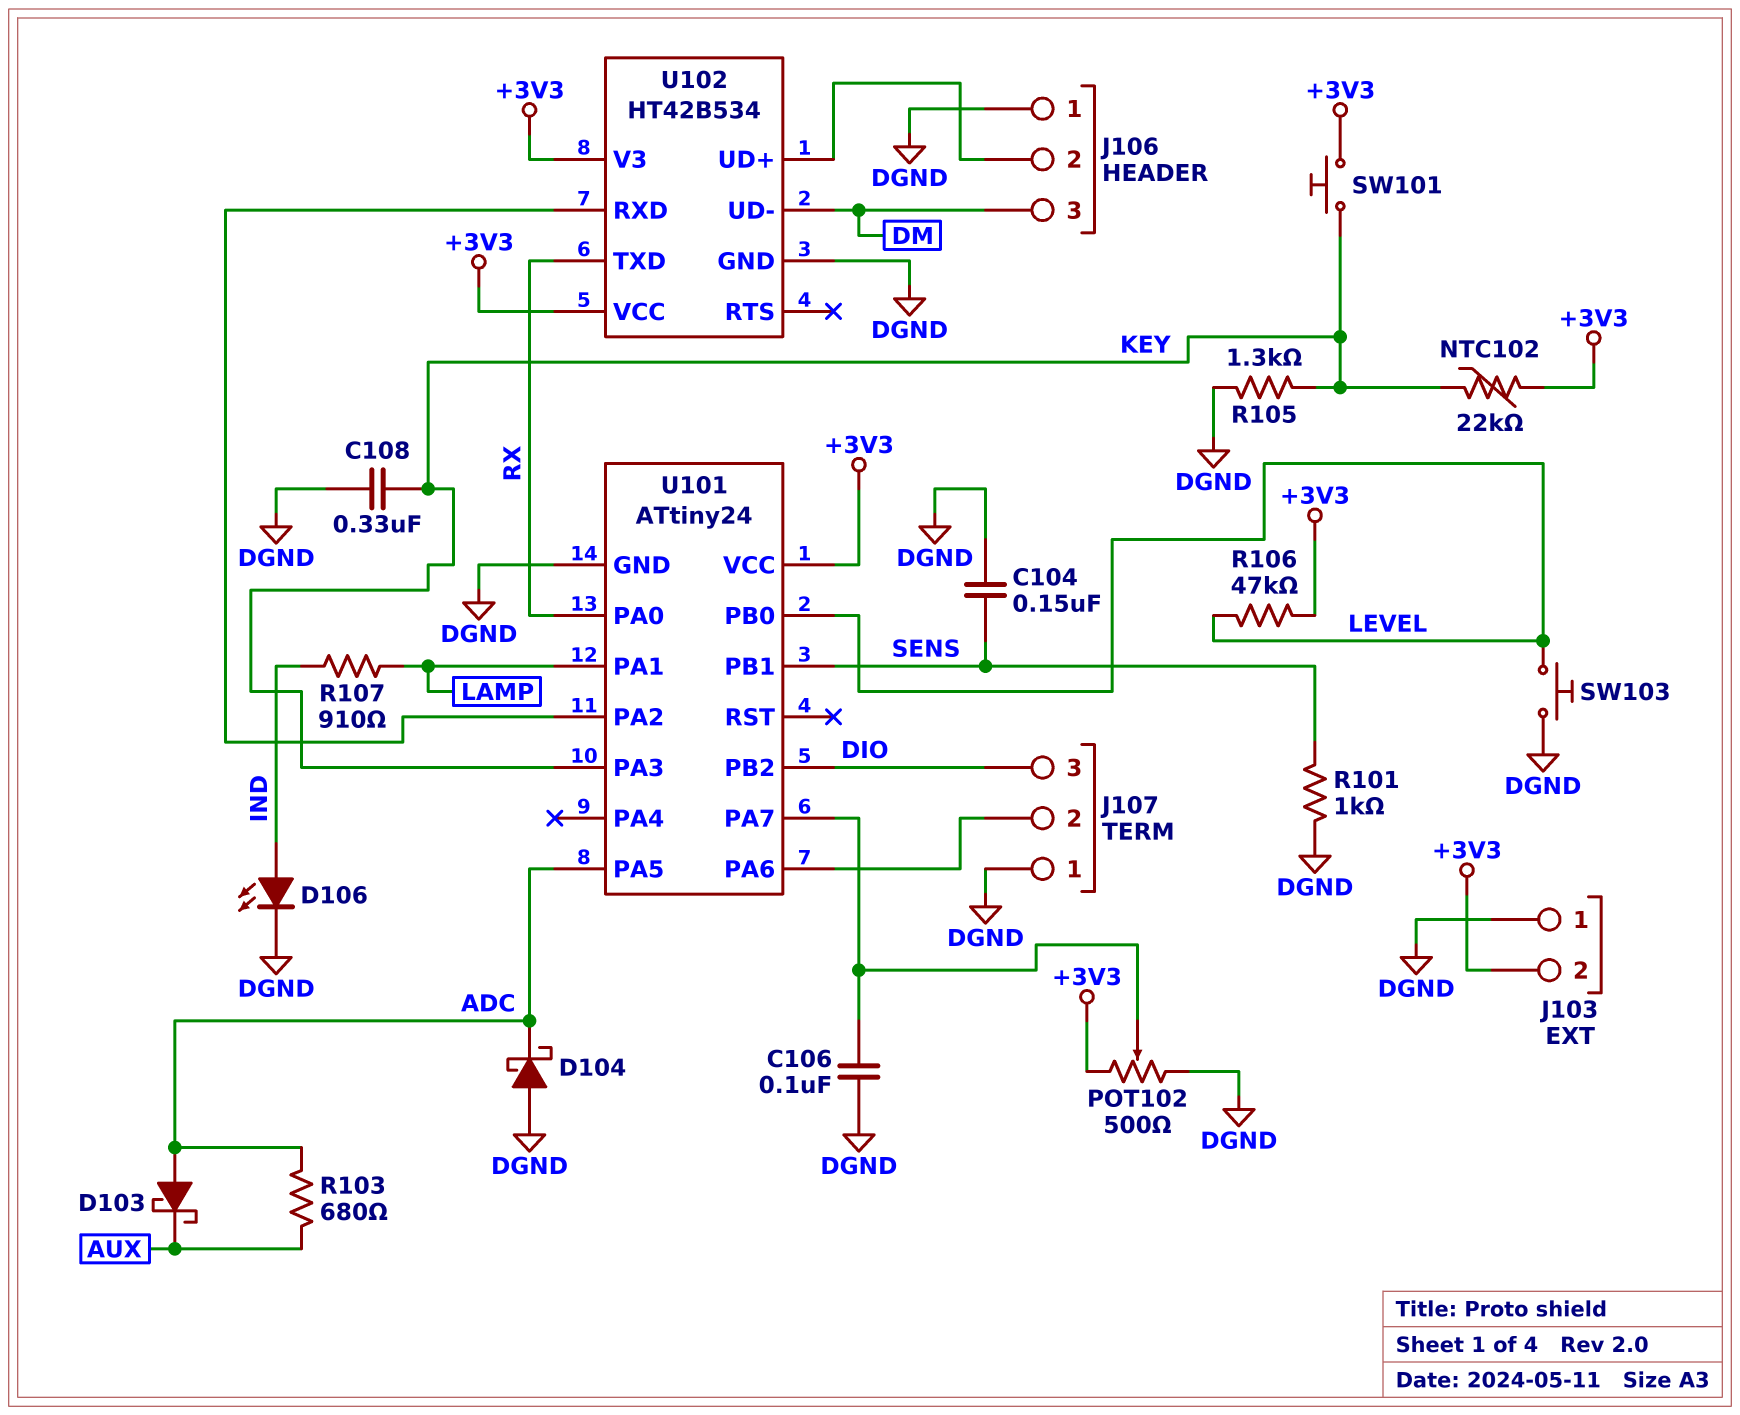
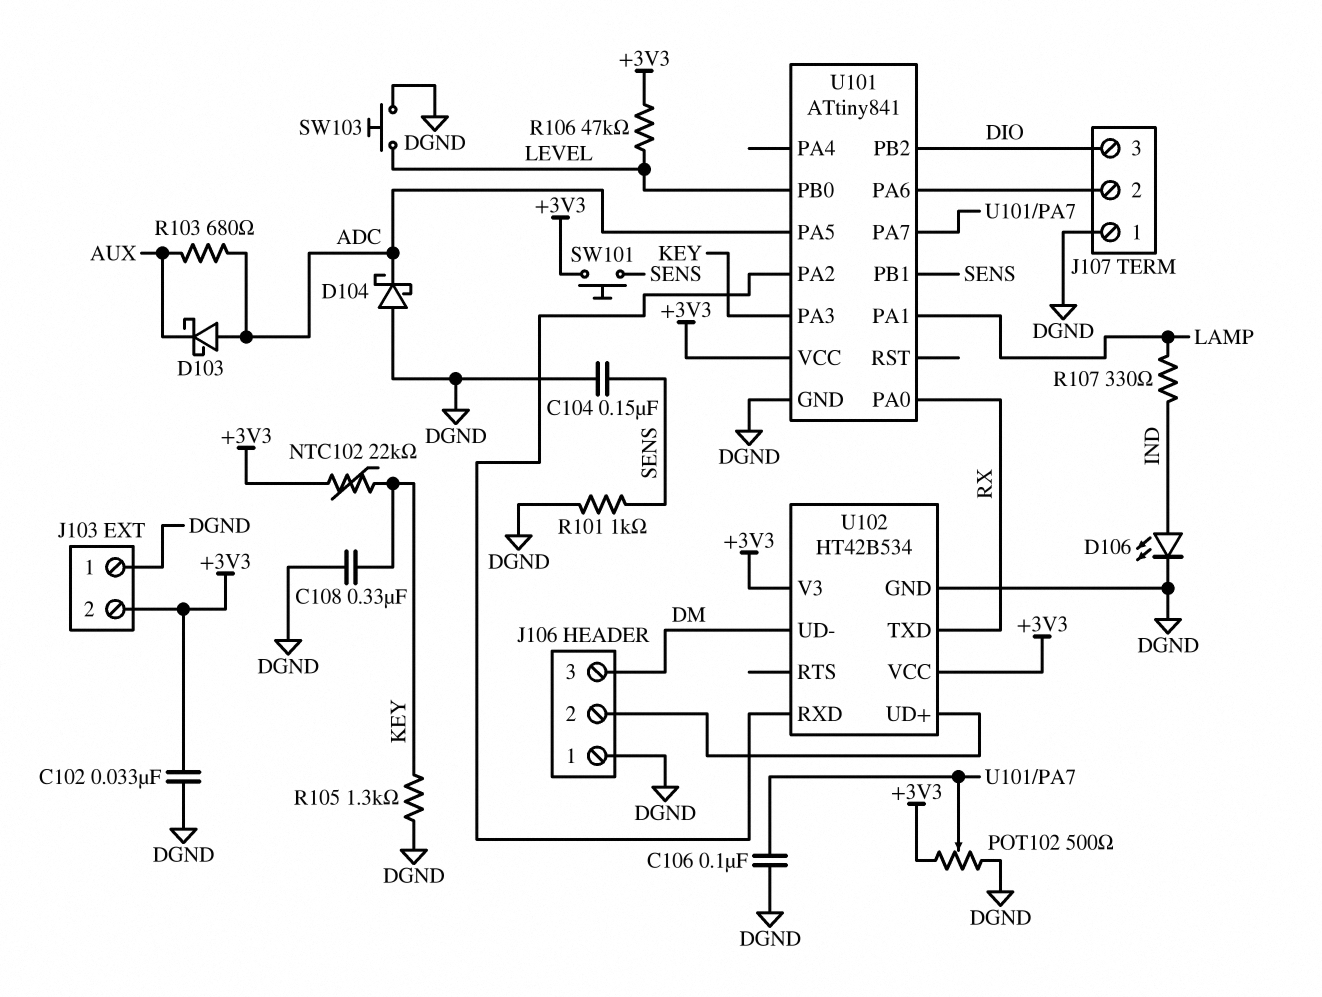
C102: none -> 33nF (+3V3, DGND)
R107: 910 (IND, LAMP) -> 330 (IND, LAMP)
SW101: button (+3V3, KEY) -> button (+3V3, SENS)
U101: ATtiny24 -> ATtiny841

